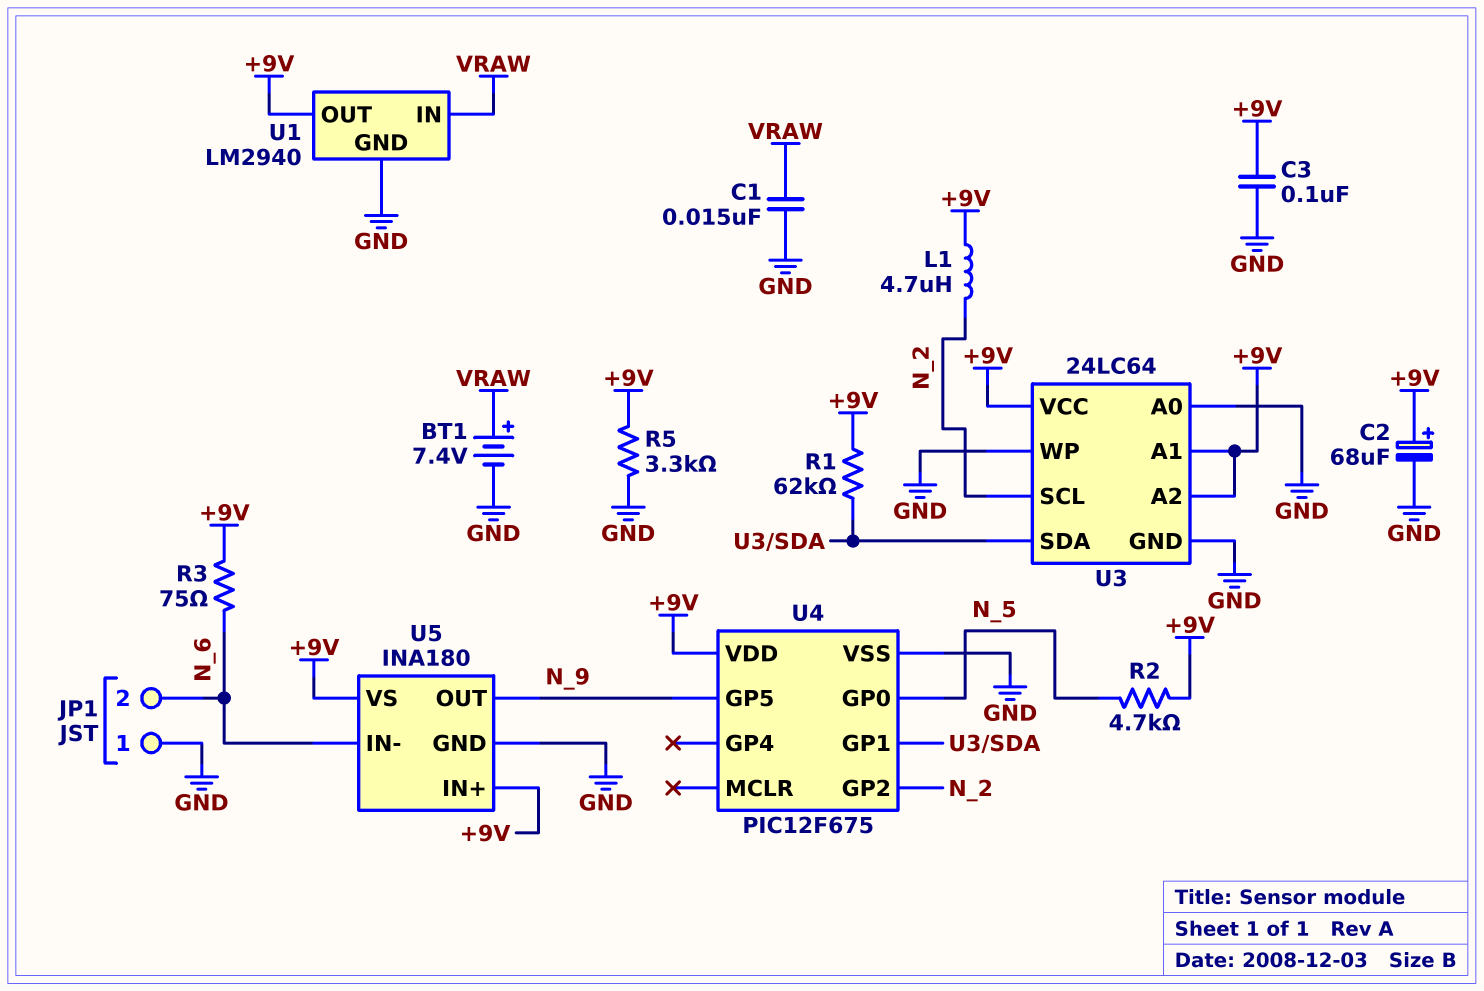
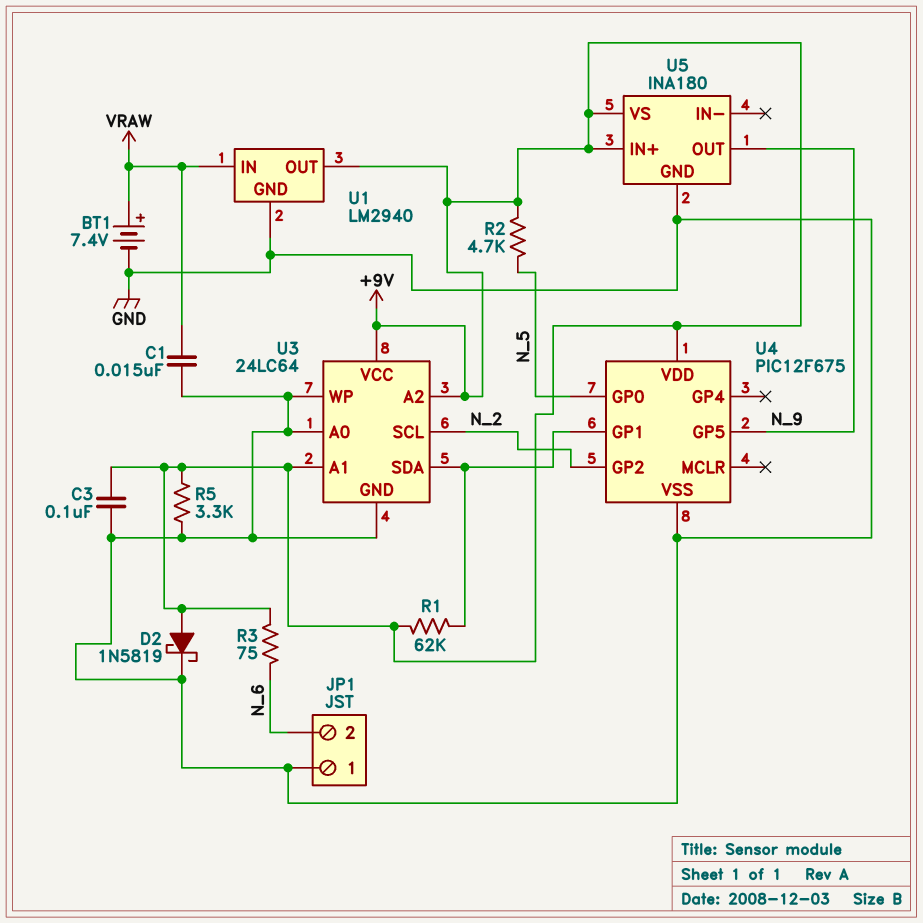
C2: 68uF (plus +9V, minus GND) -> none
D2: none -> schottky 1N5819 (A +9V, K GND)
L1: 4.7uH (+9V, N_2) -> none
U5 pin IN-: N_6 -> none

